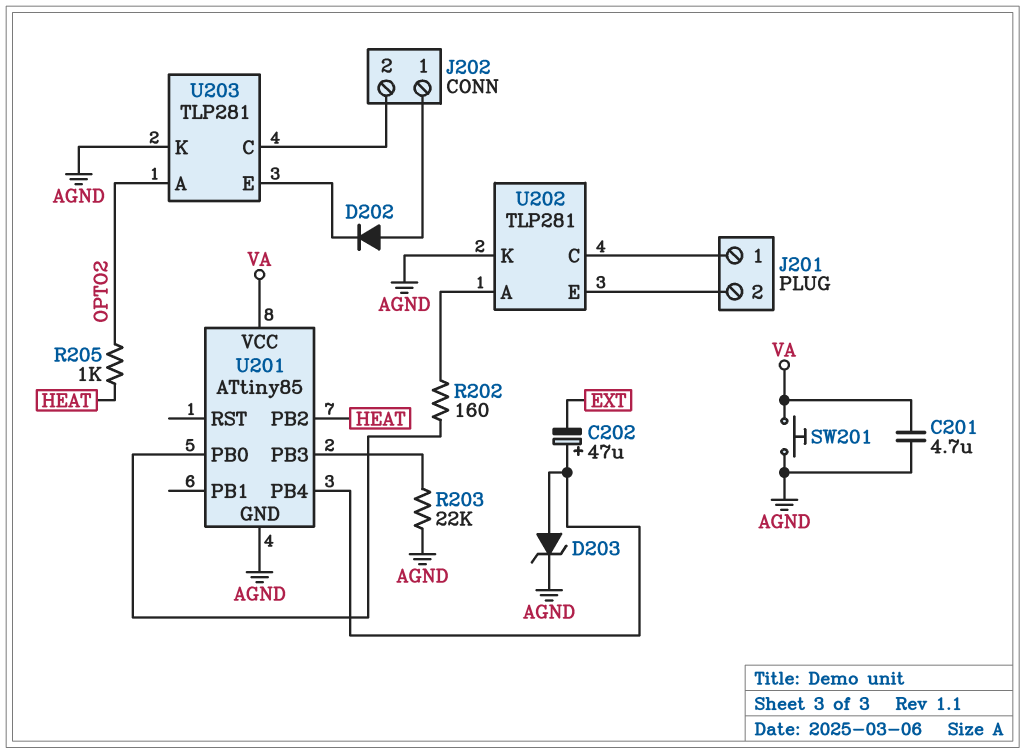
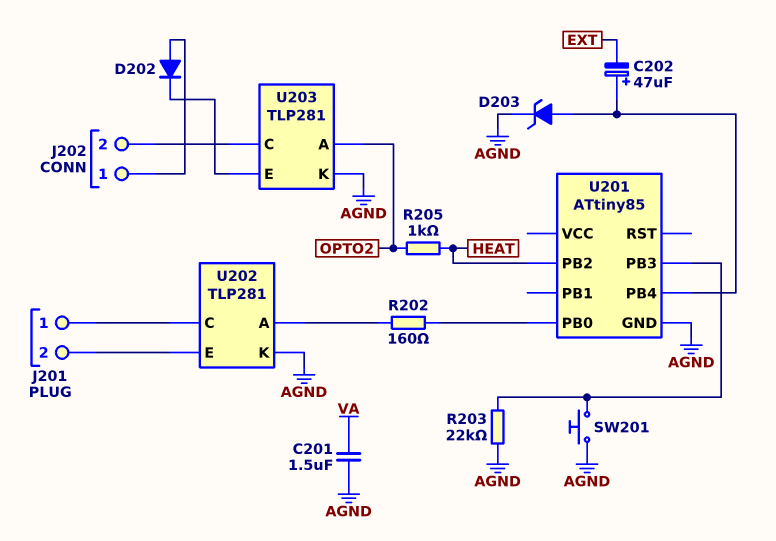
C201: 4.7uF (AGND, VA) -> 1.5uF (AGND, VA)
SW201: button (AGND, VA) -> button (AGND, U201/PB3)
U201 pin VCC: VA -> none

